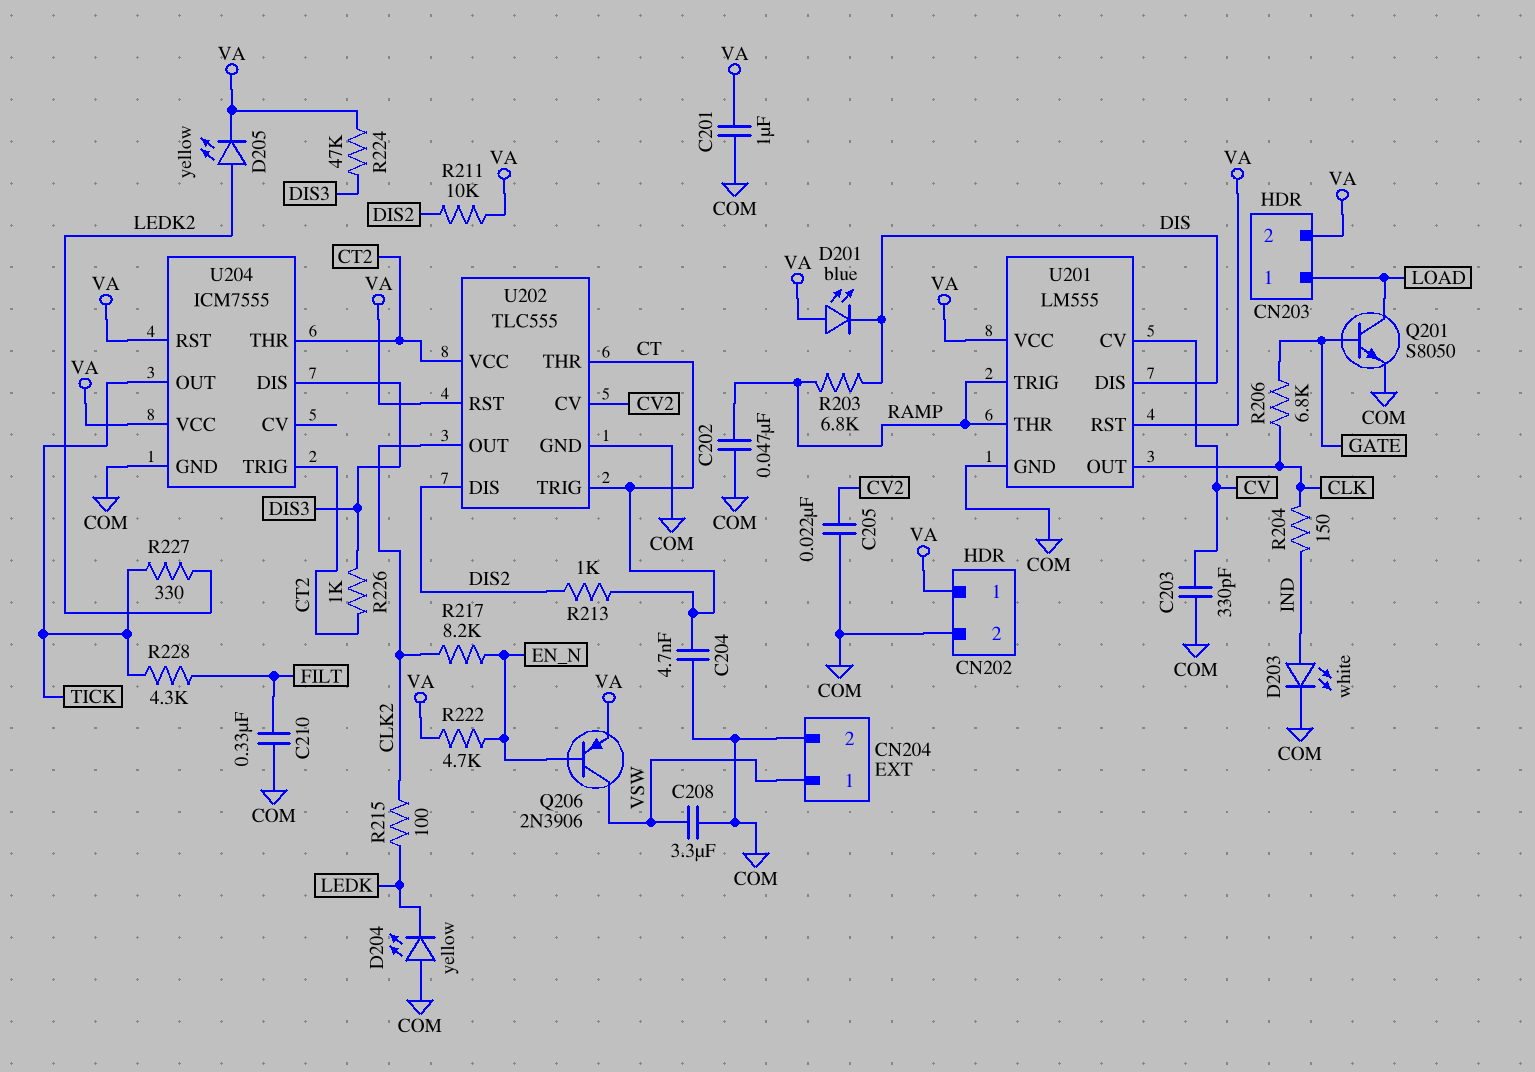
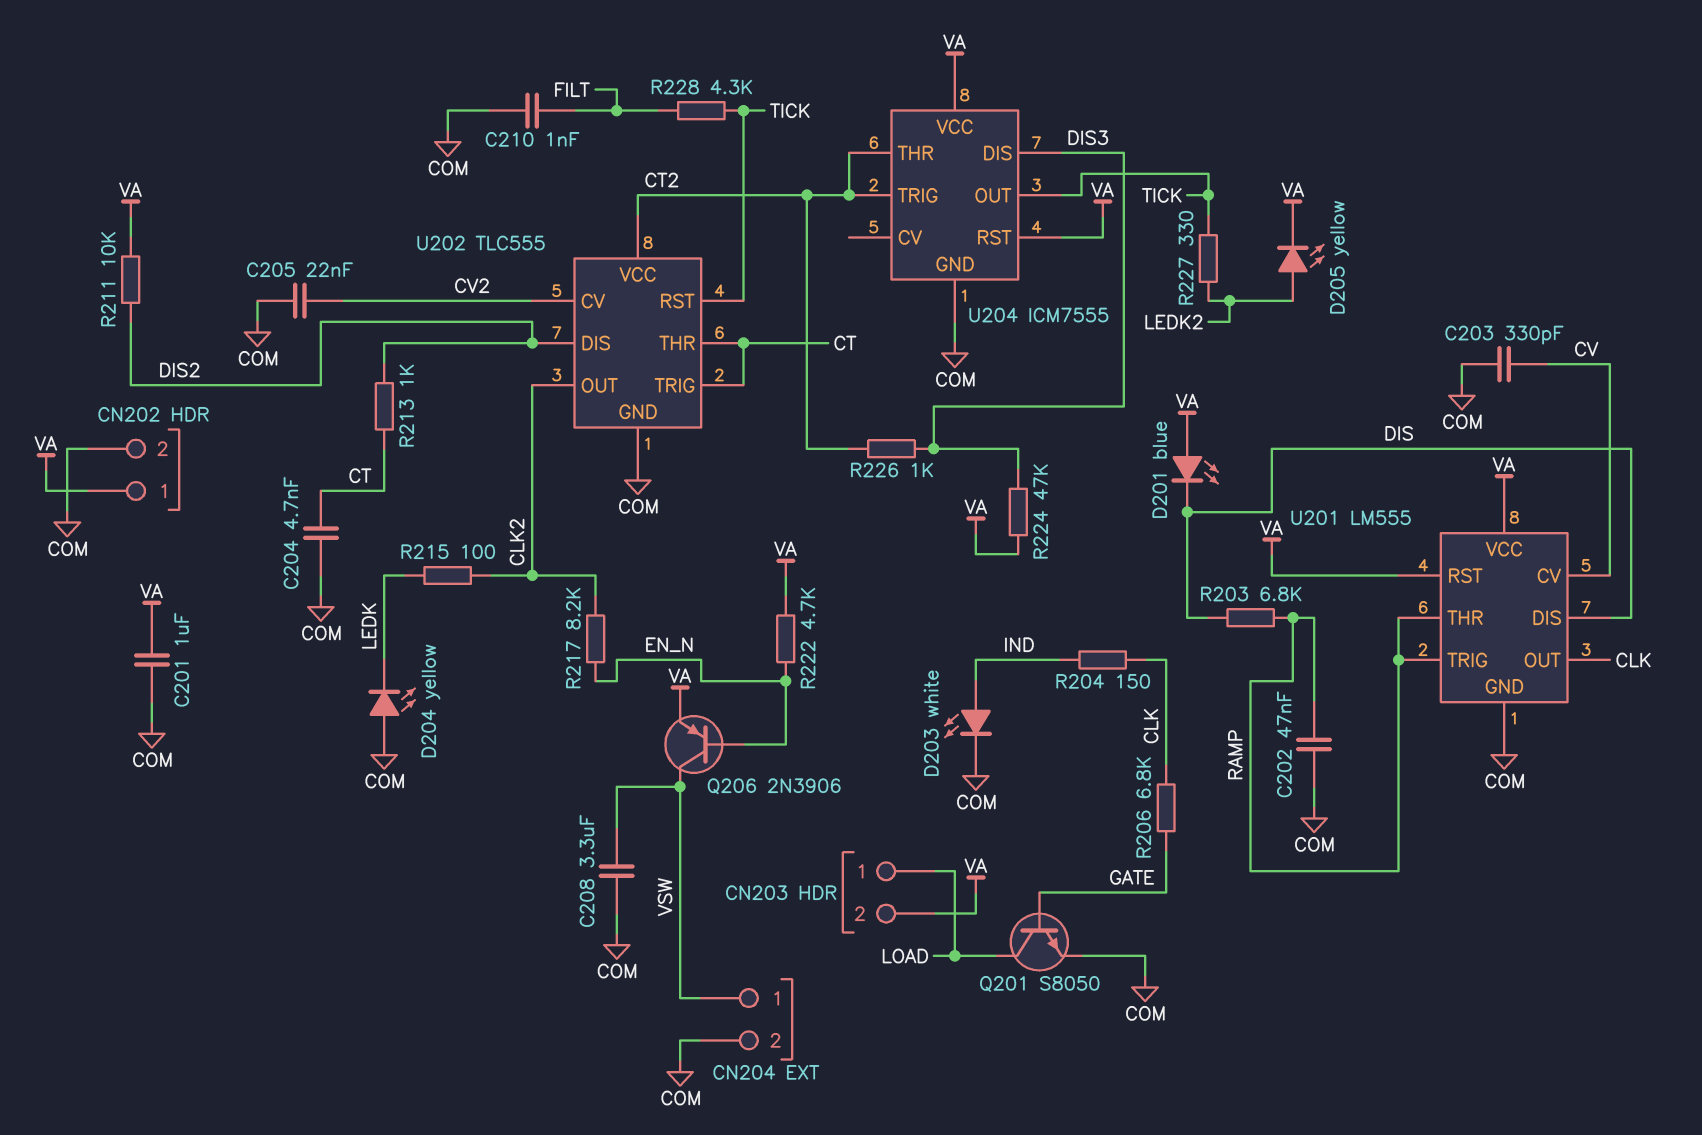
C210: 330nF (COM, FILT) -> 1nF (COM, FILT)
U202 pin RST: VA -> TICK

